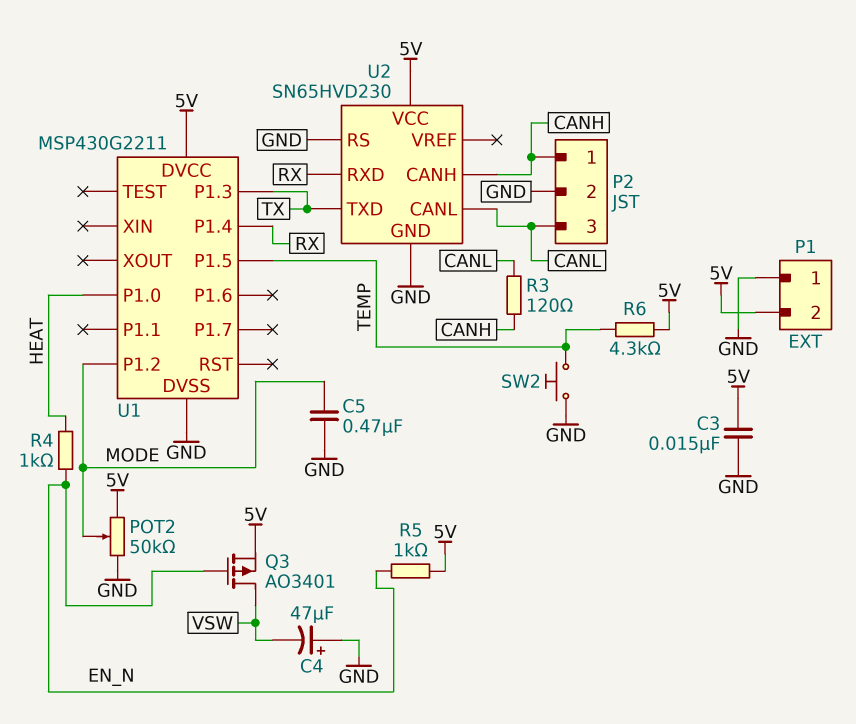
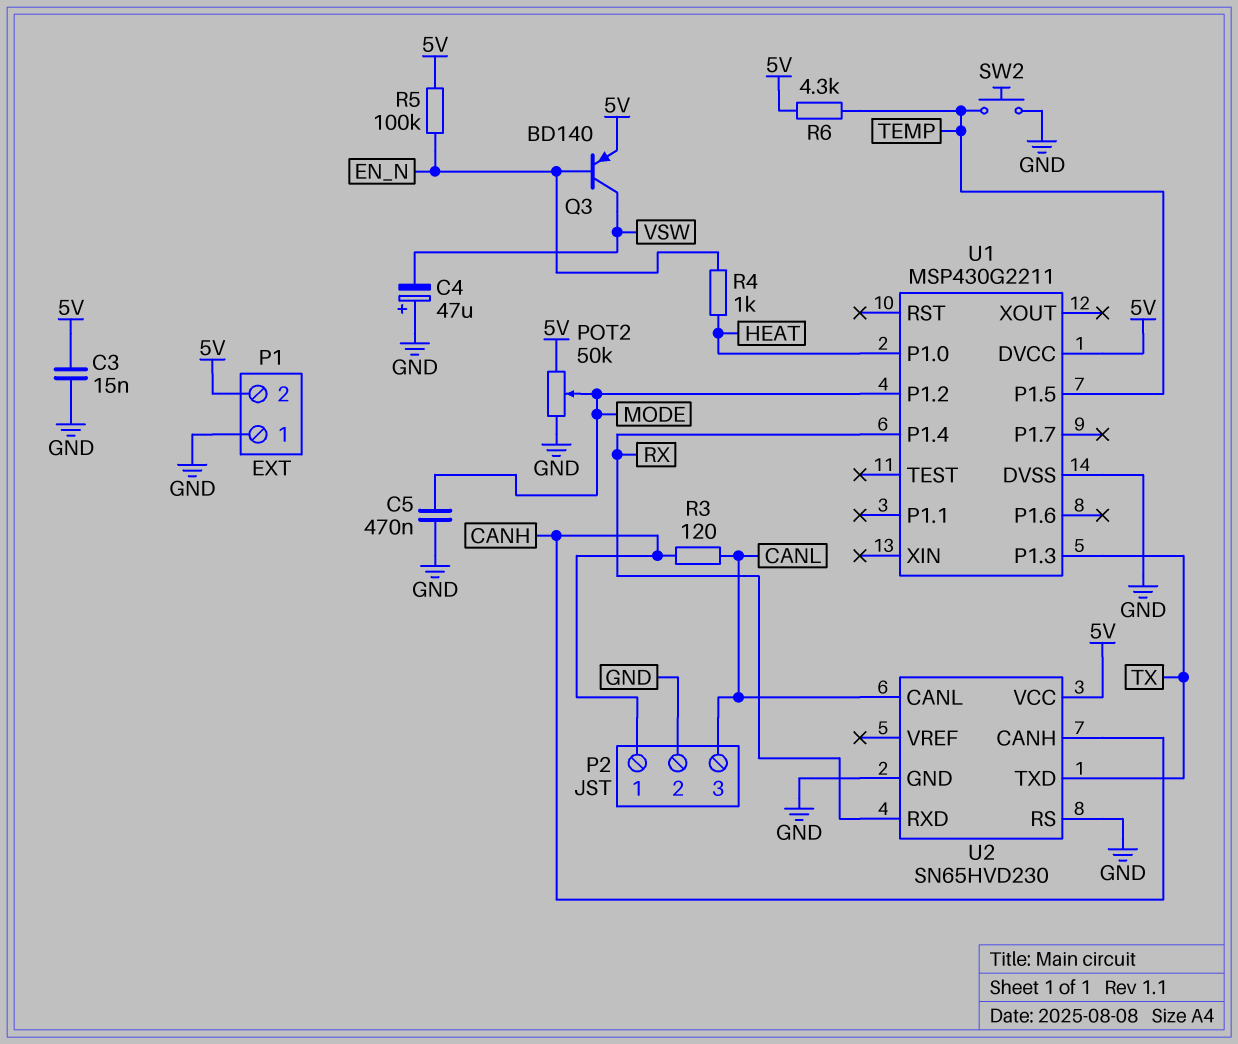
Q3: PMOS AO3401 (G EN_N, D VSW, S 5V) -> PNP BD140 (B EN_N, C VSW, E 5V)
R5: 1k (5V, EN_N) -> 100k (5V, EN_N)

